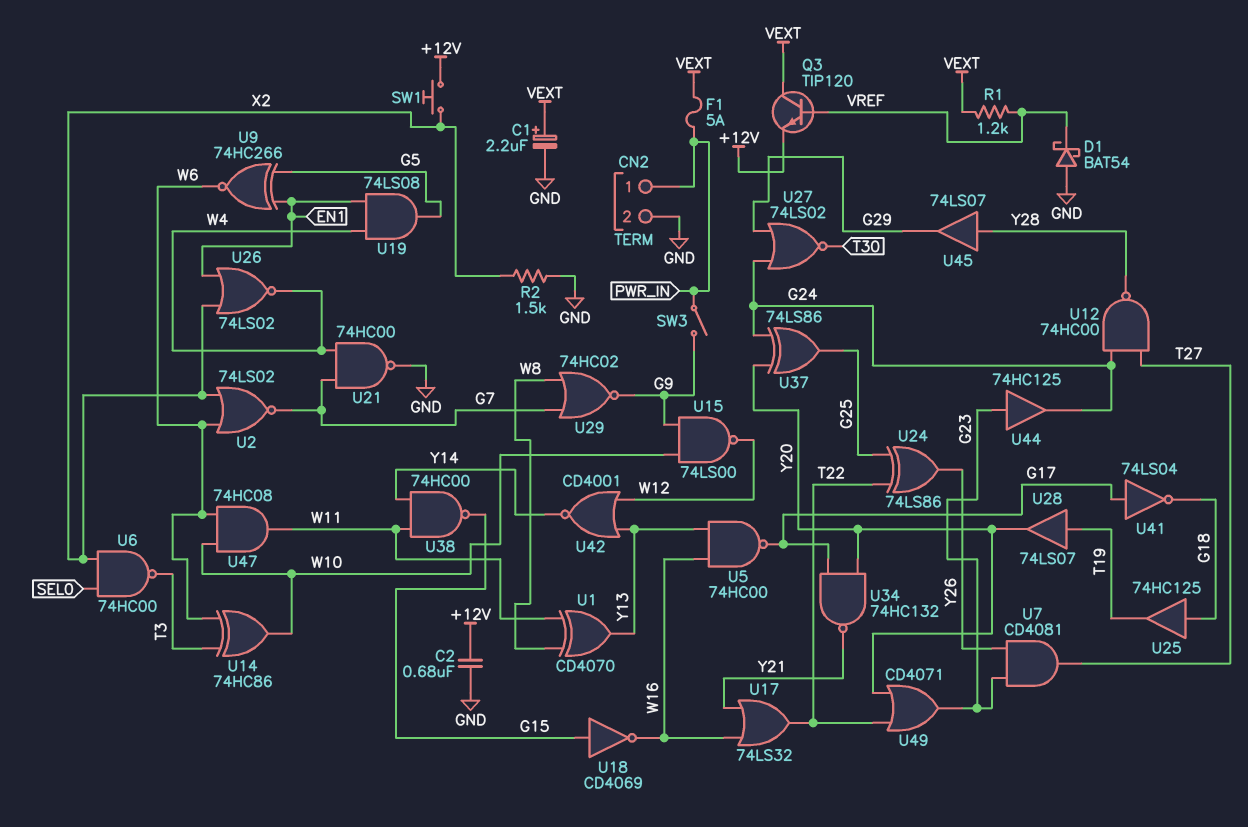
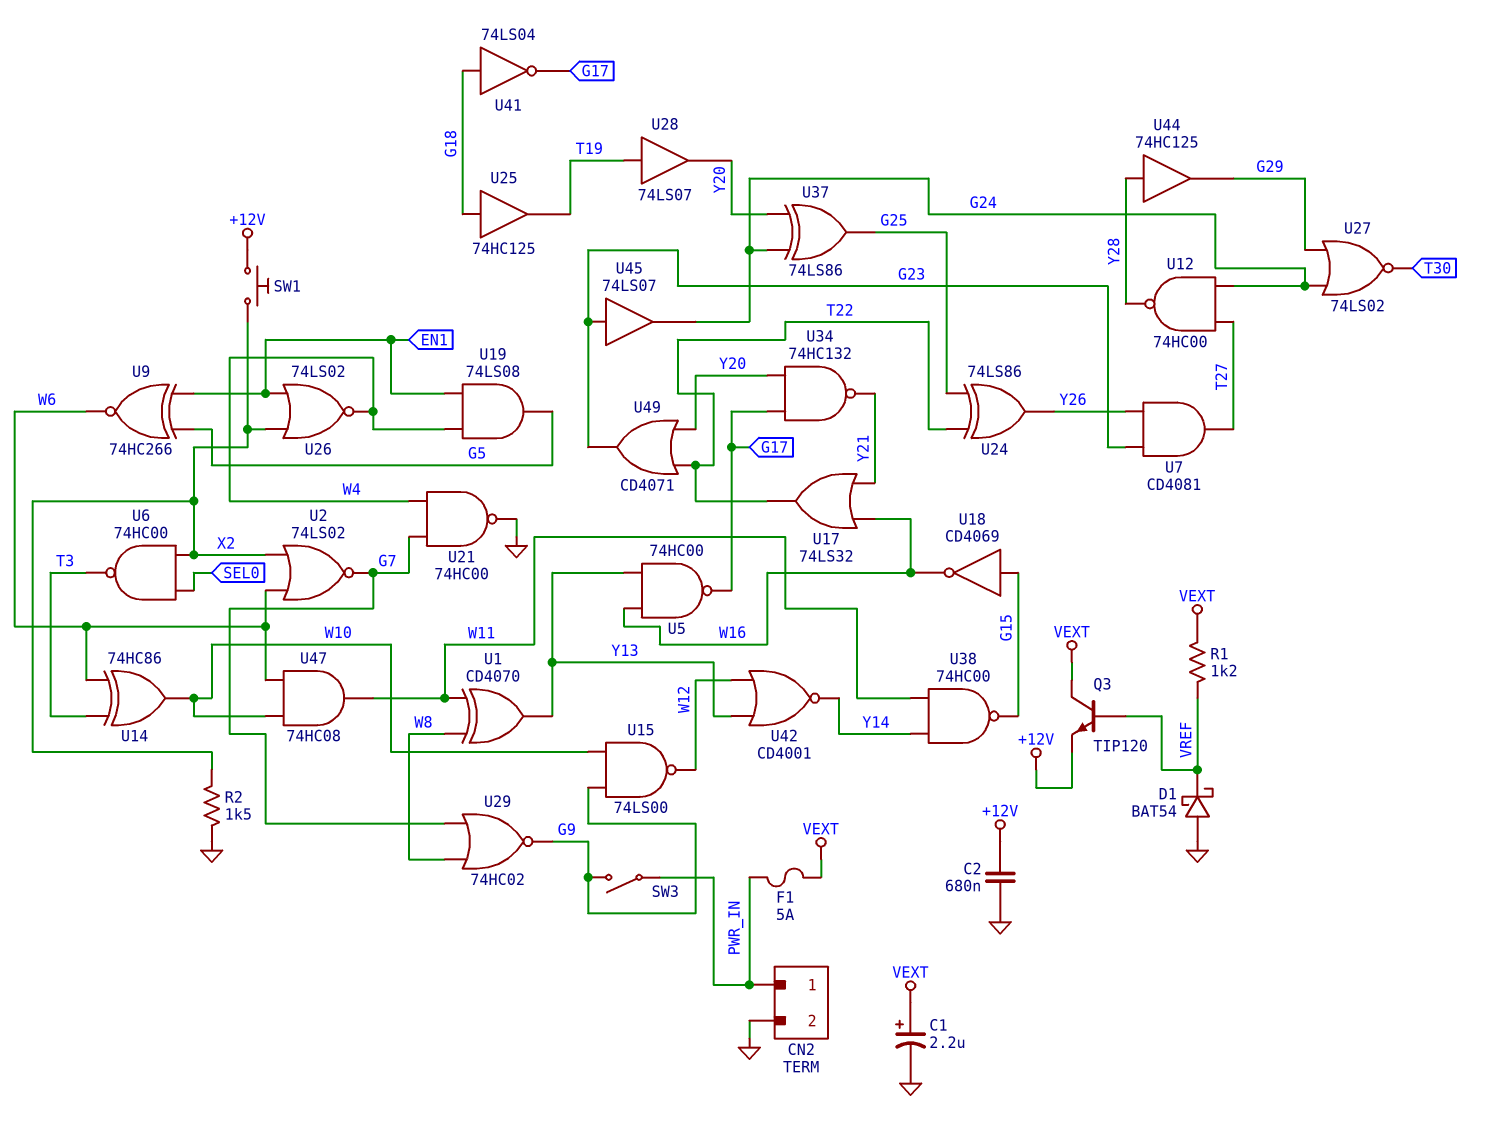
U41: NOT 74LS04 (in G17, out G18) -> NOT 74LS04 (in G18, out G17)
U44: buffer 74HC125 (in G23, out G24) -> buffer 74HC125 (in Y28, out G29)
U45: buffer 74LS07 (in Y28, out G29) -> buffer 74LS07 (in G23, out G24)

